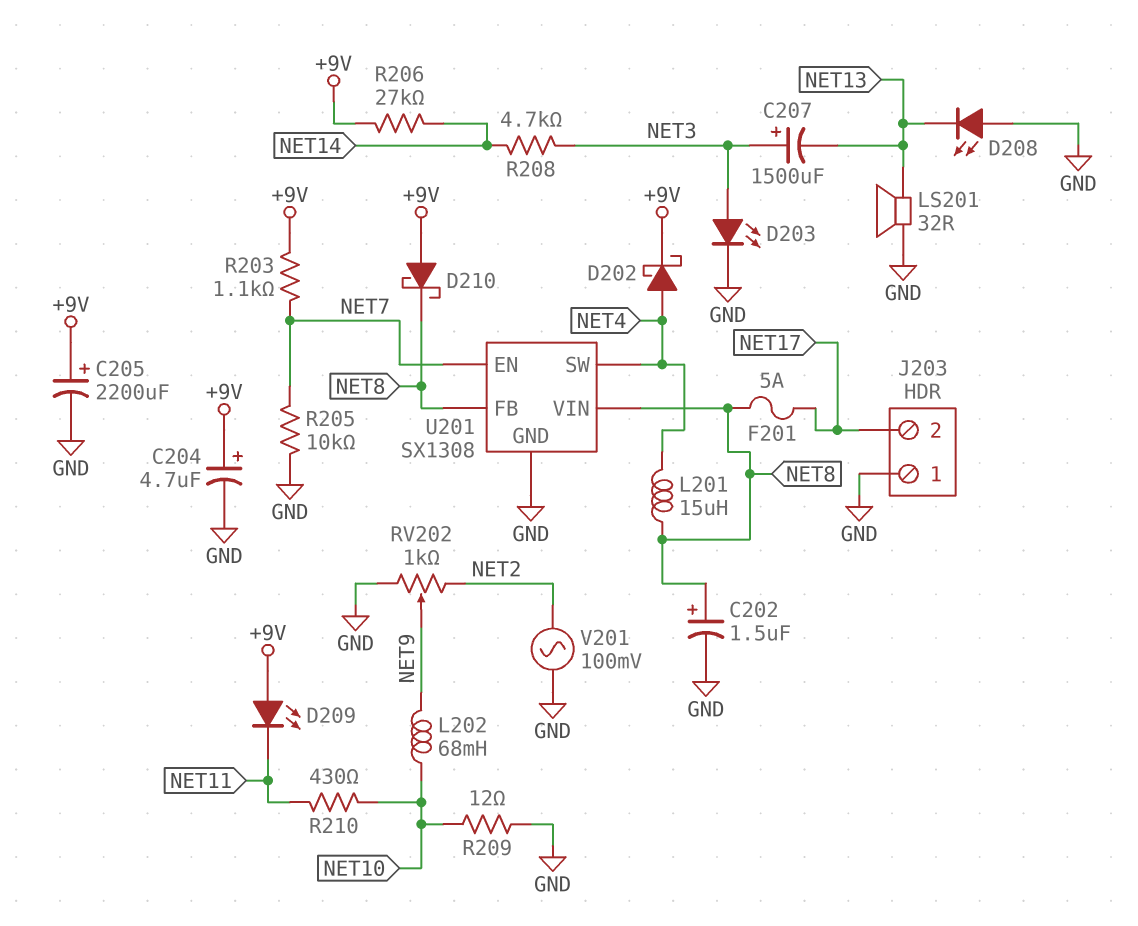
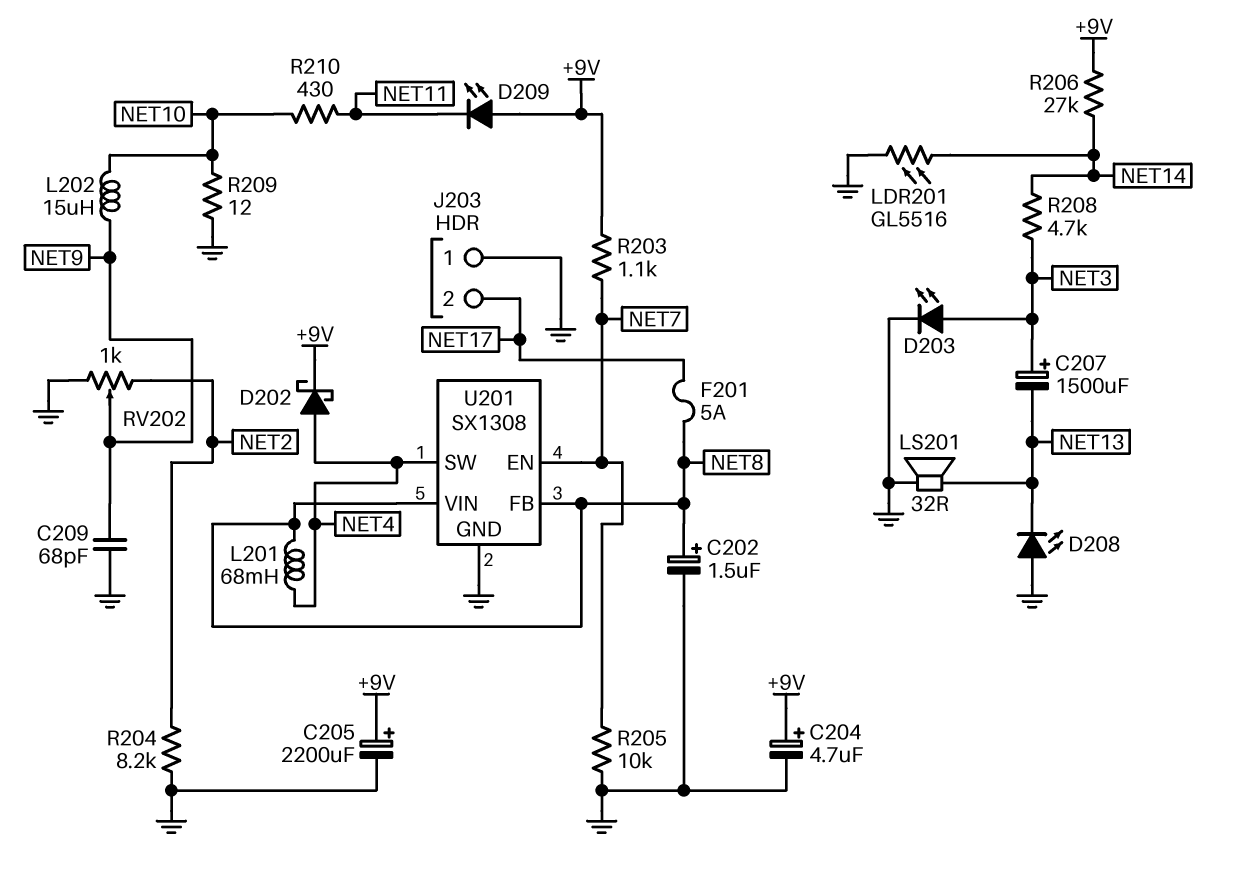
C209: none -> 68pF (GND, NET9)
D210: schottky (A +9V, K NET8) -> none
L201: 15uH (NET4, NET8) -> 68mH (NET4, NET8)
L202: 68mH (NET9, NET10) -> 15uH (NET9, NET10)
LDR201: none -> GL5516 (GND, NET14)
R204: none -> 8.2k (GND, NET2)
V201: AC 100mV (GND, NET2) -> none

